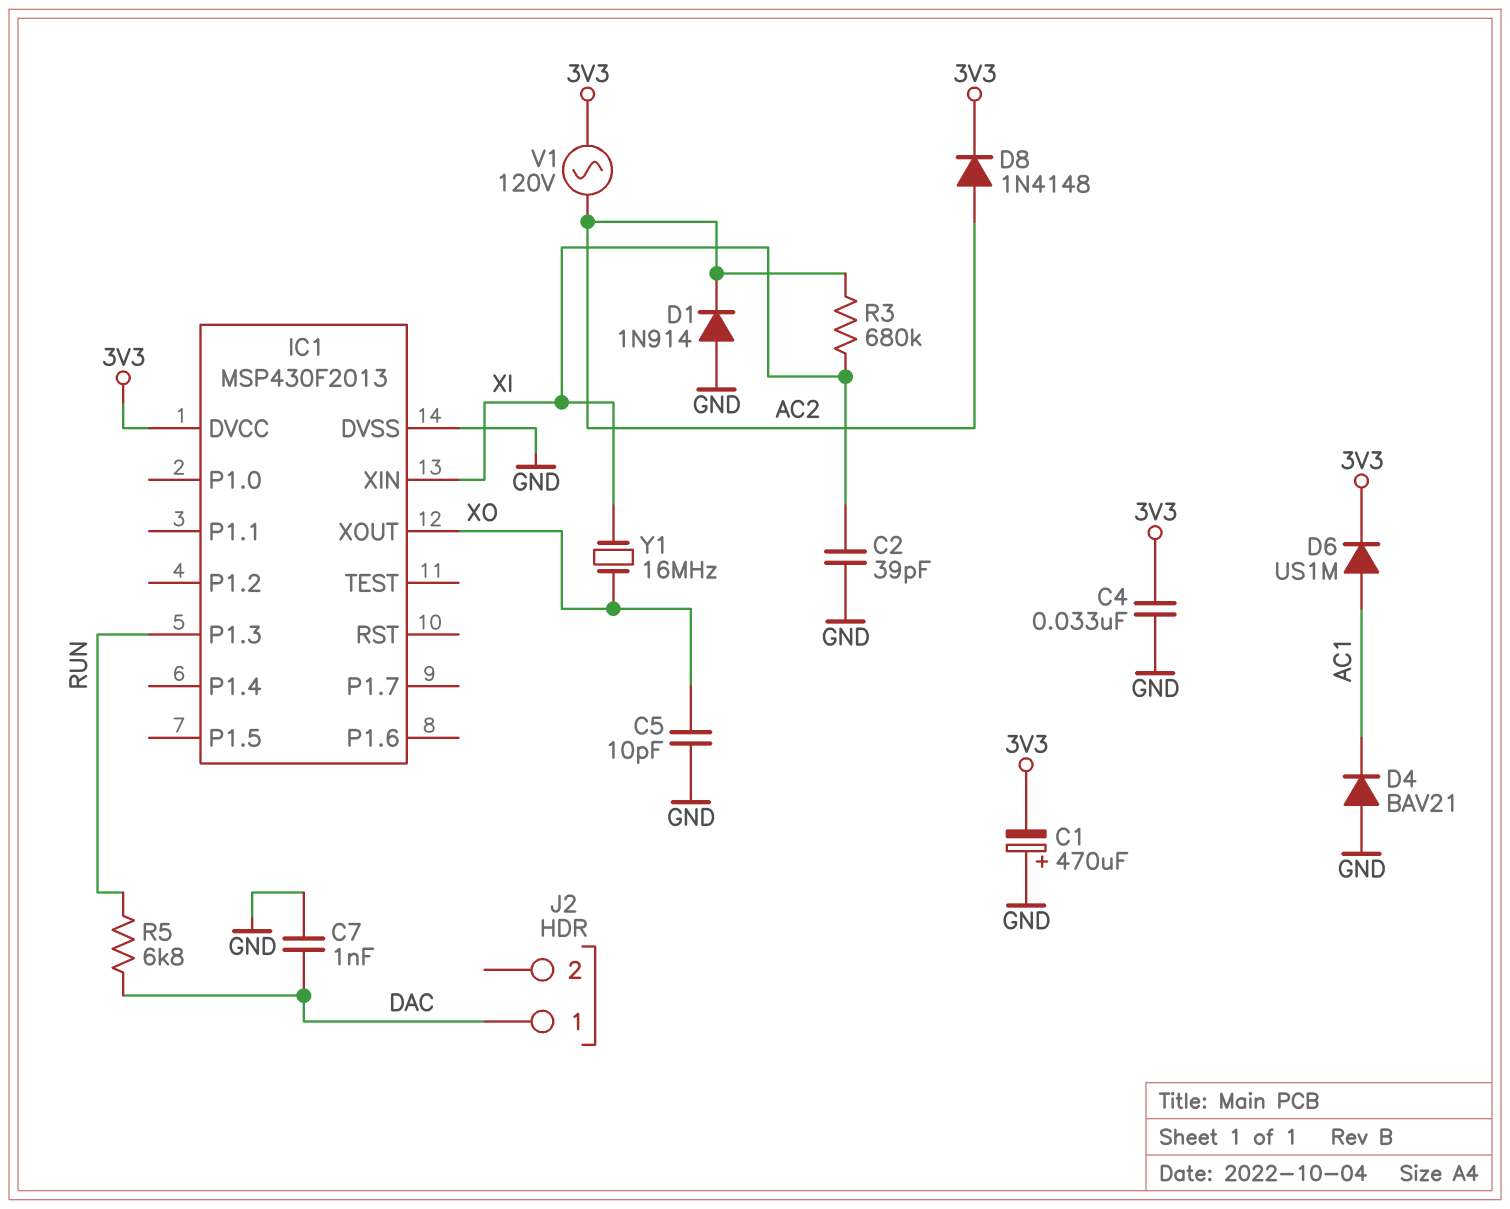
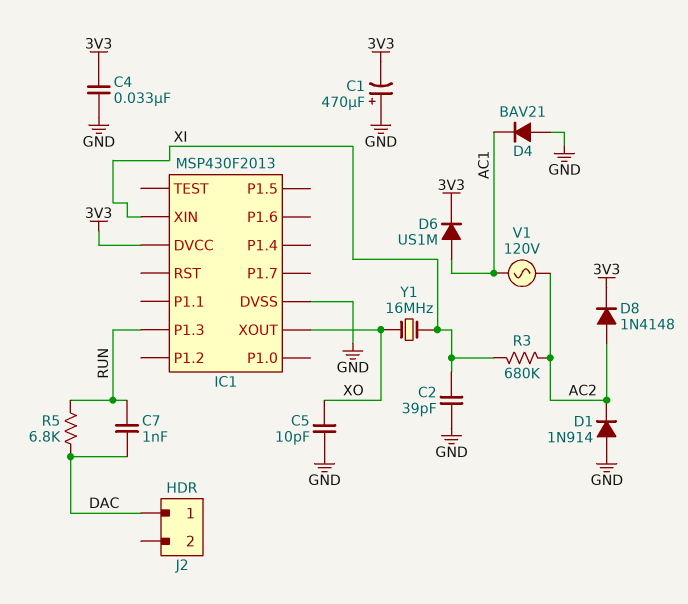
C7: 1nF (DAC, GND) -> 1nF (DAC, RUN)
V1: AC 120V (3V3, AC2) -> AC 120V (AC1, AC2)

